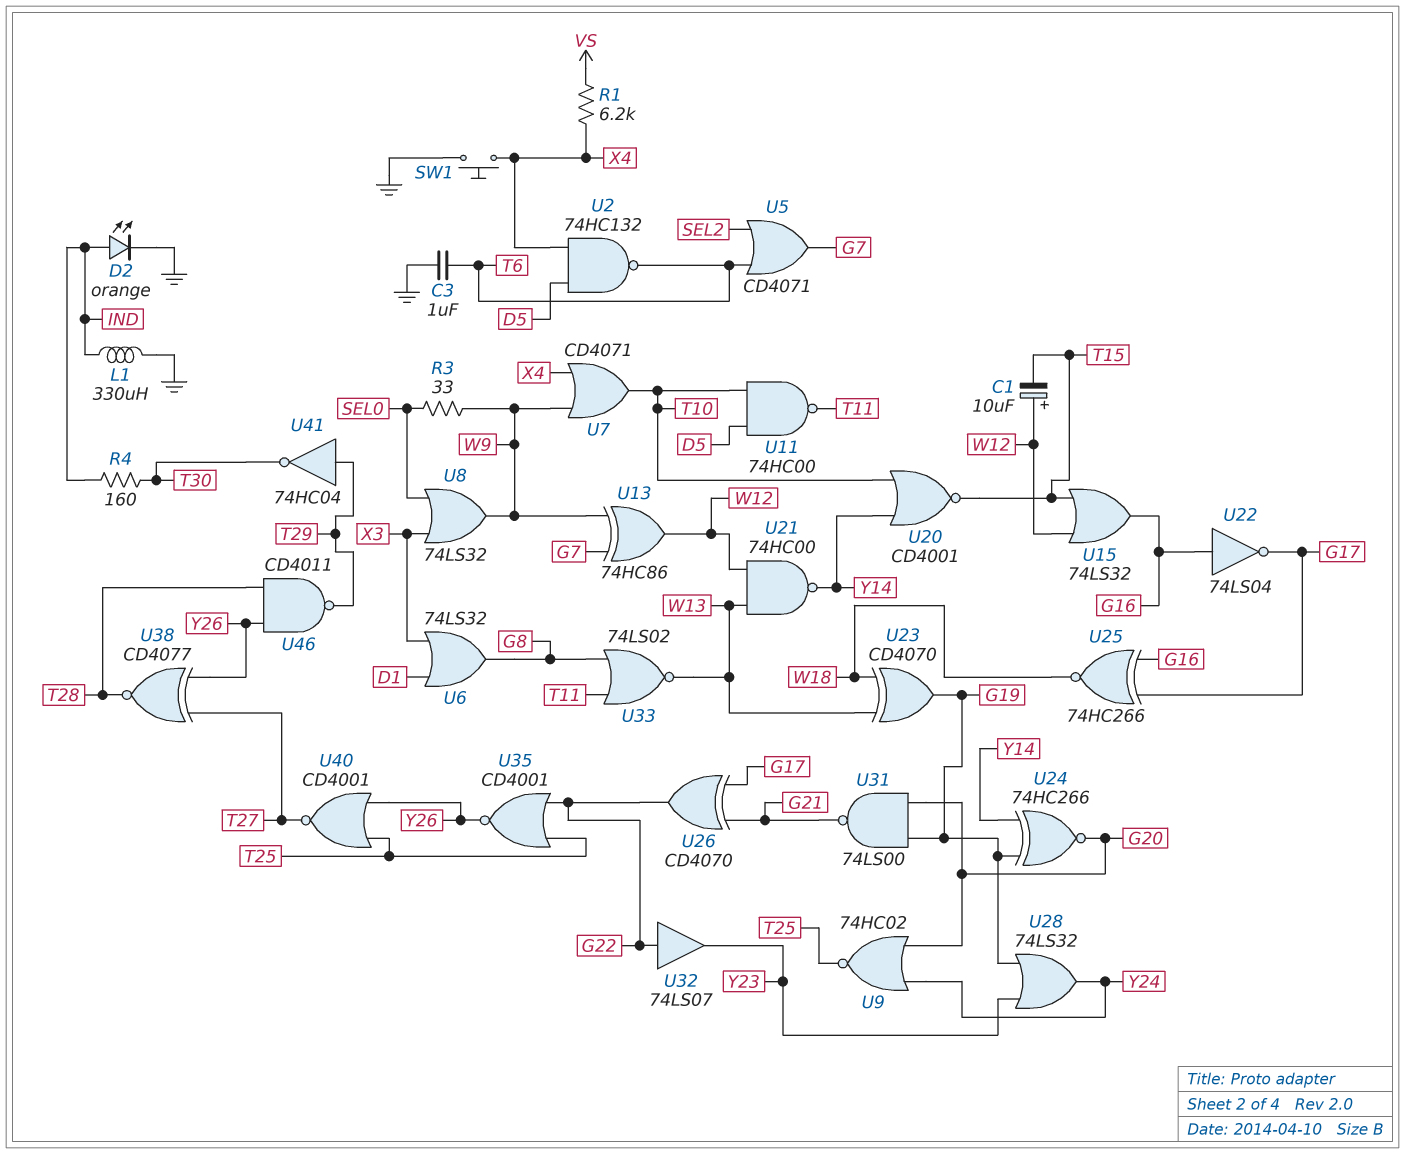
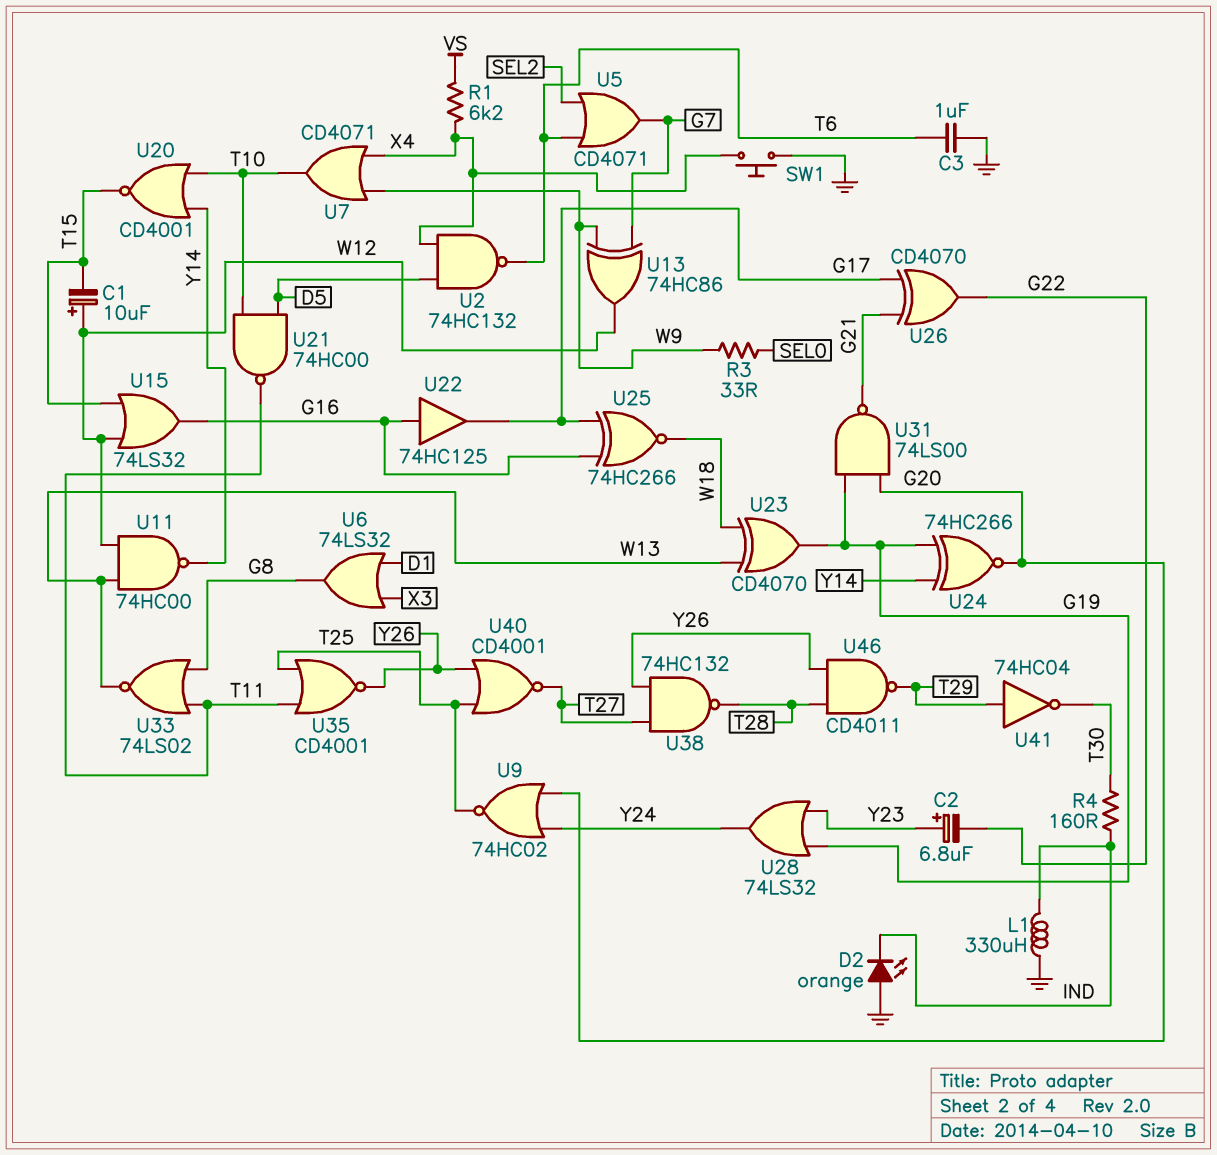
C2: none -> 6.8uF (plus Y23, minus G22)
D2: LED orange (A IND, K GND) -> LED orange (A GND, K IND)
U8: OR 74LS32 (in SEL0, in X3, out W9) -> none
U11: NAND 74HC00 (in D5, in T10, out T11) -> NAND 74HC00 (in W12, in W13, out Y14)
U21: NAND 74HC00 (in W12, in W13, out Y14) -> NAND 74HC00 (in D5, in T10, out T11)
U22: NOT 74LS04 (in G16, out G17) -> buffer 74HC125 (in G16, out G17)
U32: buffer 74LS07 (in G22, out Y23) -> none
U35: NOR CD4001 (in G22, in T25, out Y26) -> NOR CD4001 (in T11, in T25, out Y26)
U38: XNOR CD4077 (in T27, in Y26, out T28) -> NAND 74HC132 (in T27, in Y26, out T28)

